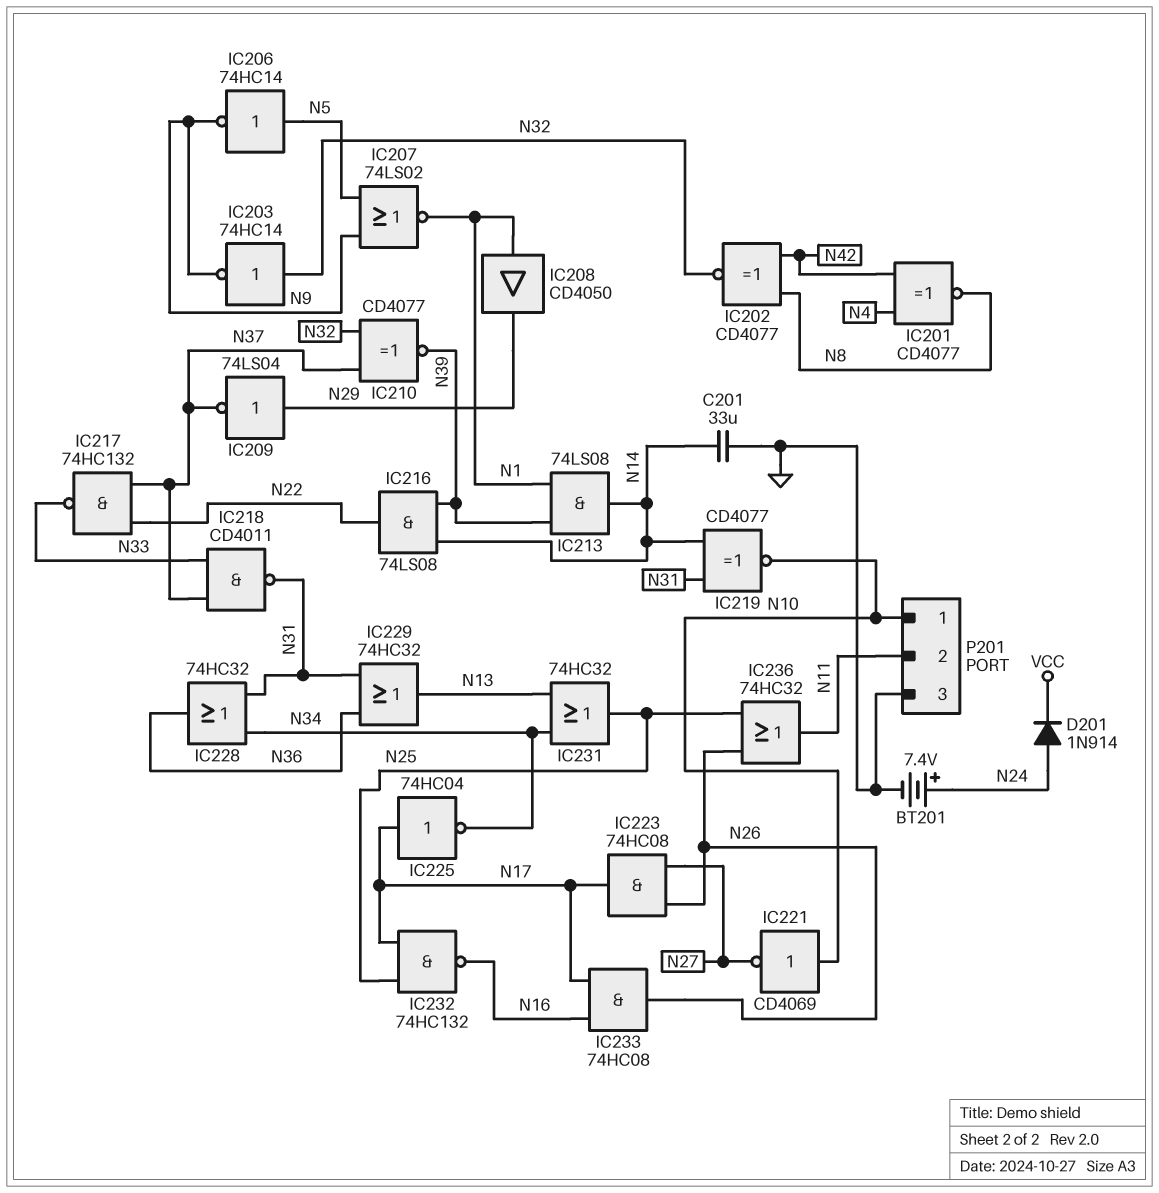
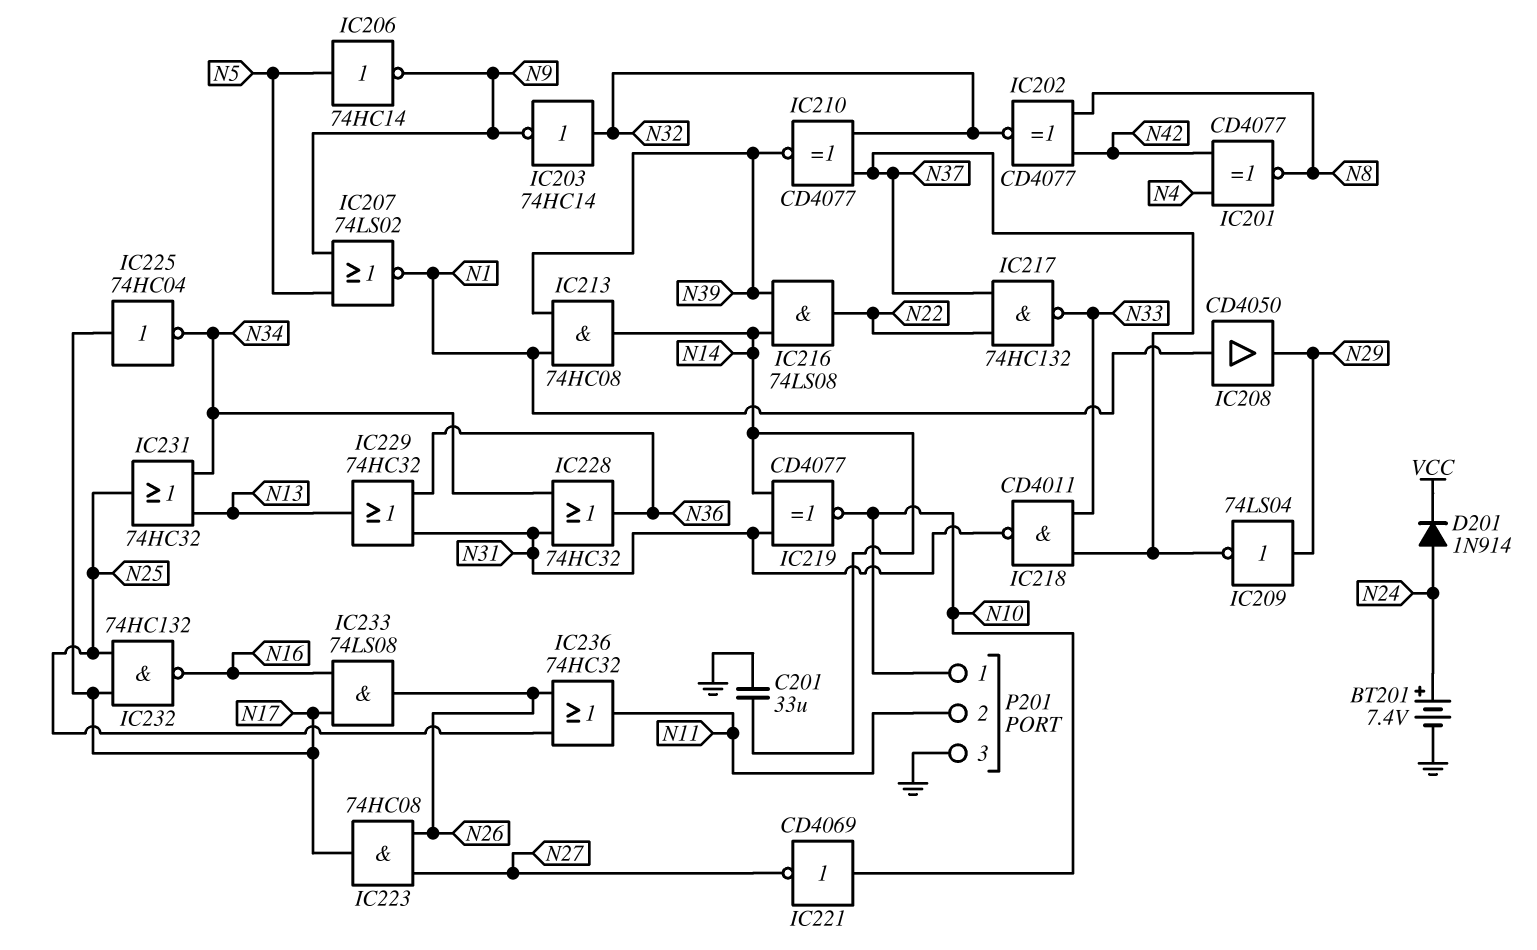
IC213: AND 74LS08 (in N1, in N39, out N14) -> AND 74HC08 (in N1, in N39, out N14)
IC233: AND 74HC08 (in N16, in N17, out N26) -> AND 74LS08 (in N16, in N17, out N26)

